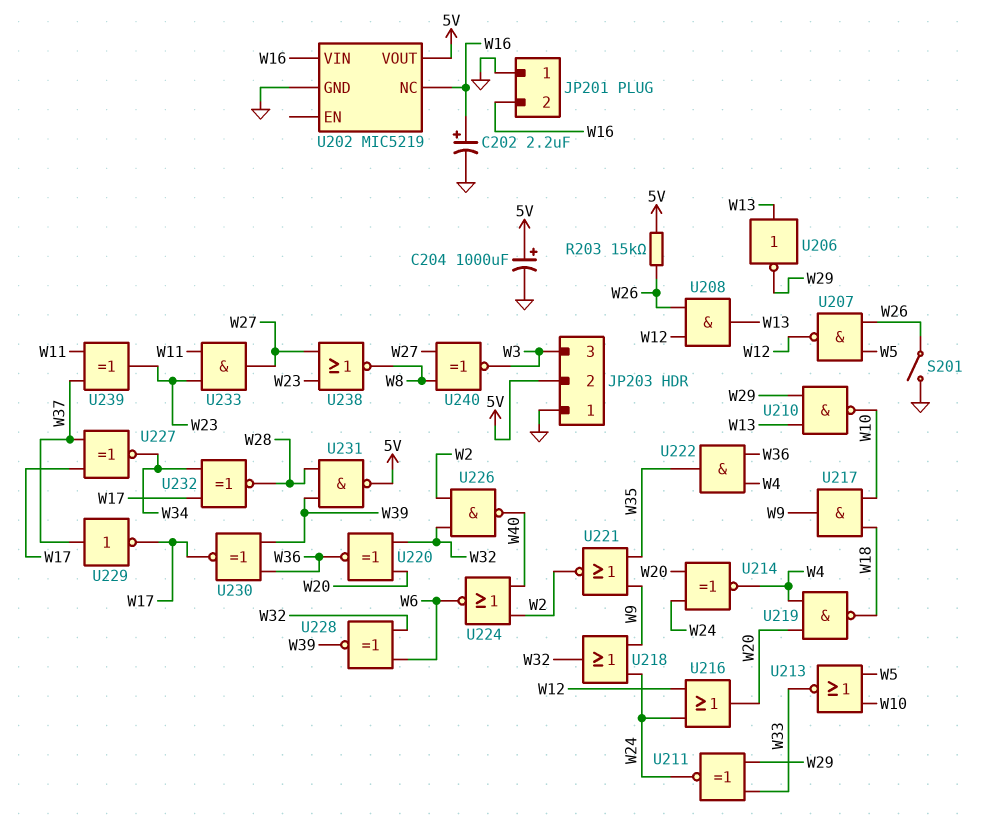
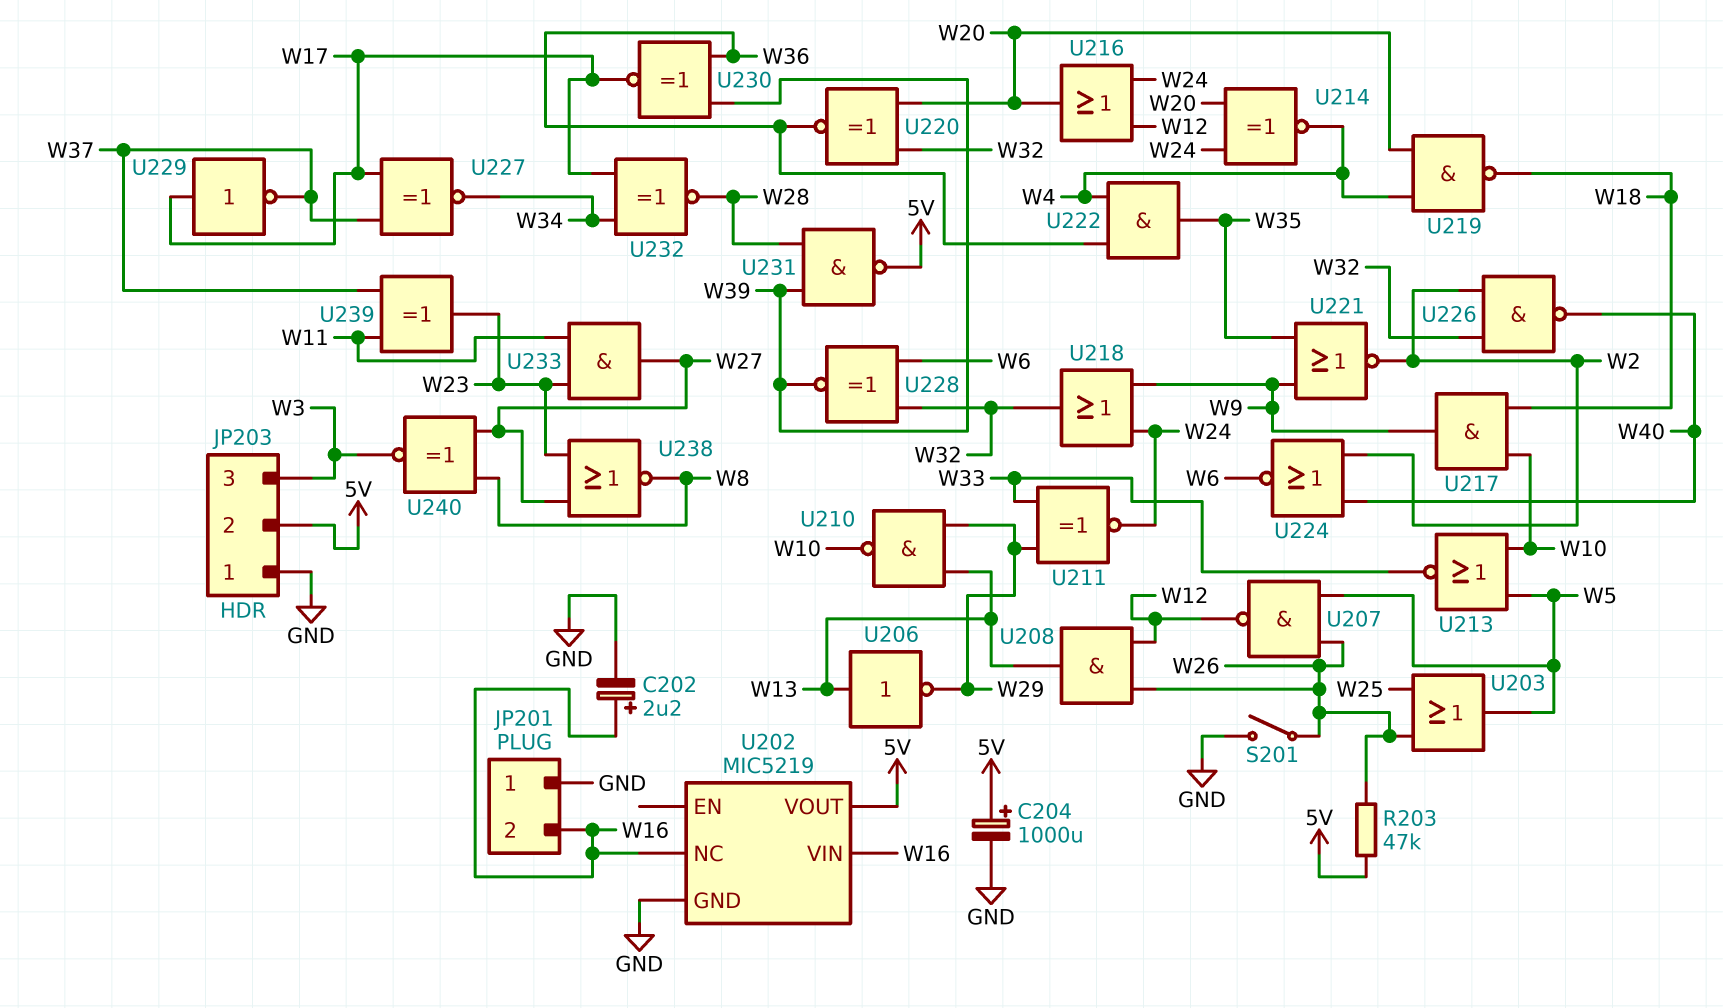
R203: 15k (5V, W26) -> 47k (5V, W26)
U203: none -> OR (in W25, in W26, out W5)
U229: NOT (in W37, out W17) -> NOT (in W17, out W37)

